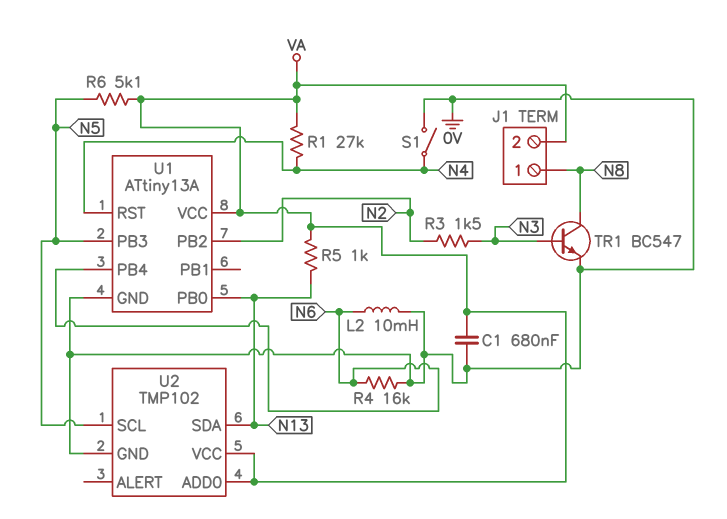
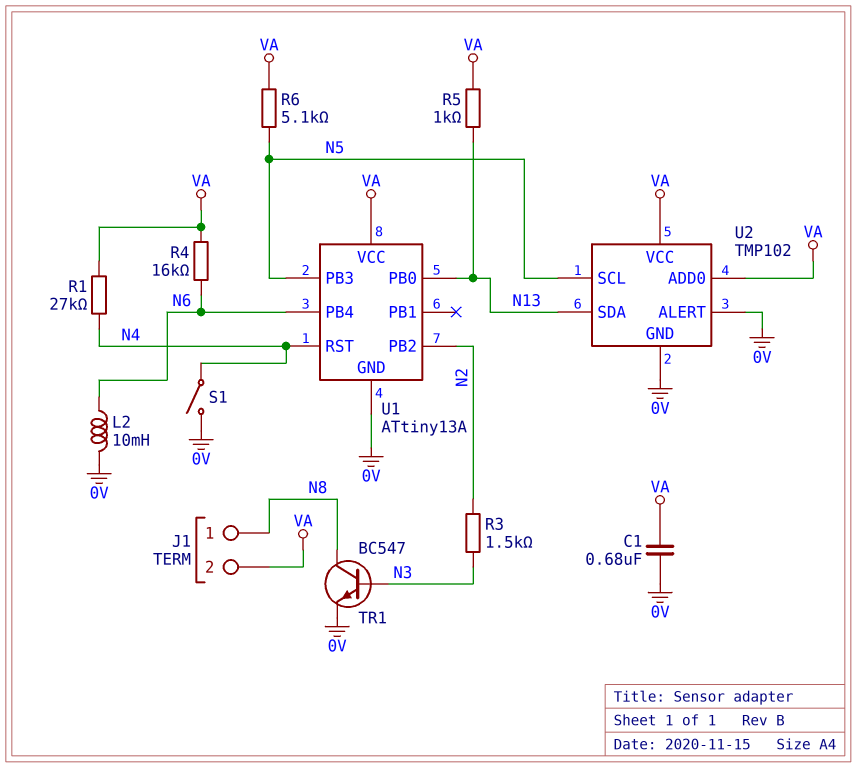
R4: 16k (0V, N6) -> 16k (N6, VA)
U2 pin ALERT: none -> 0V

